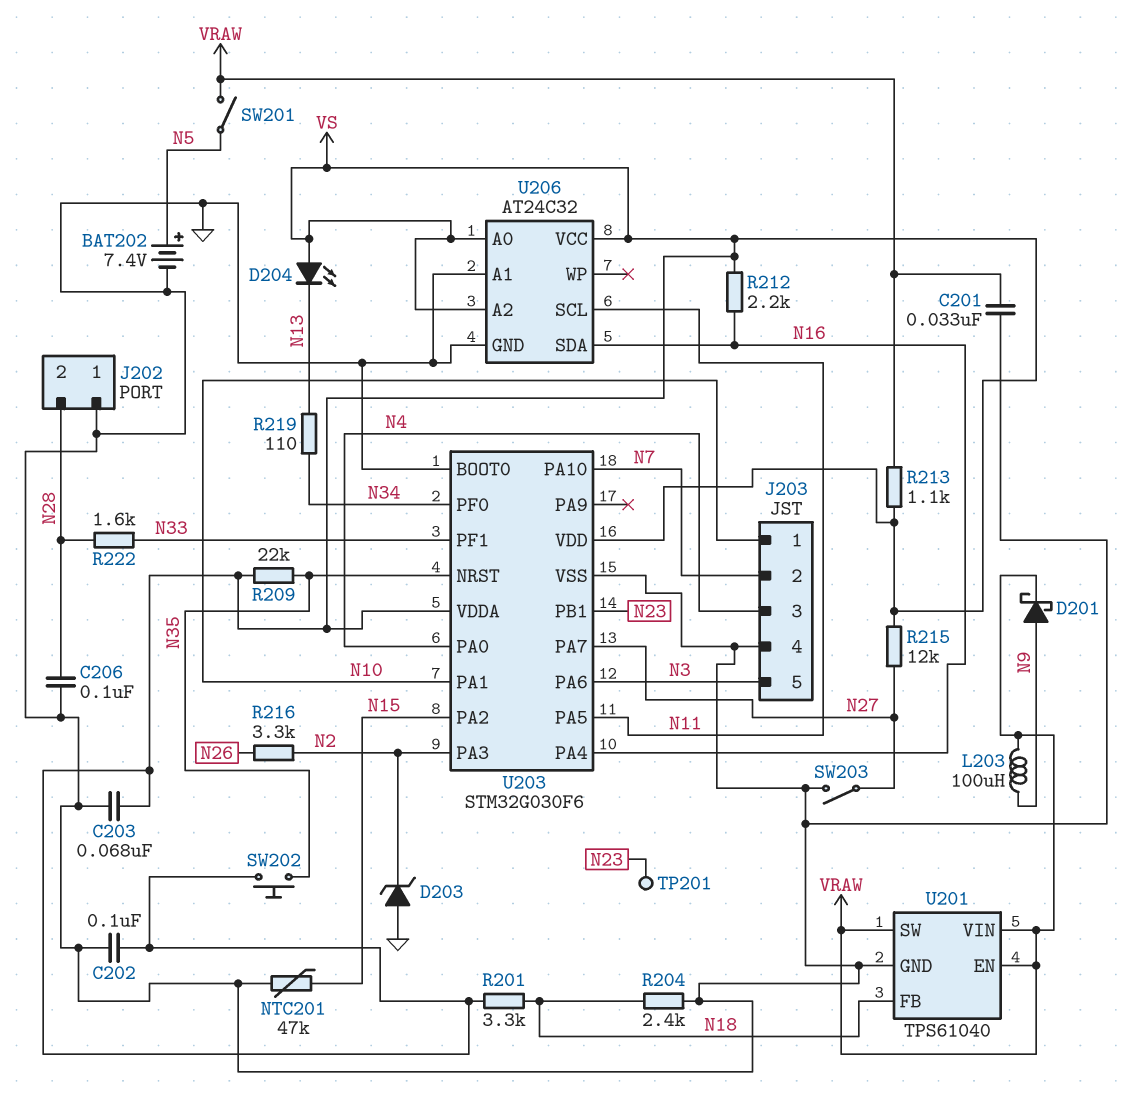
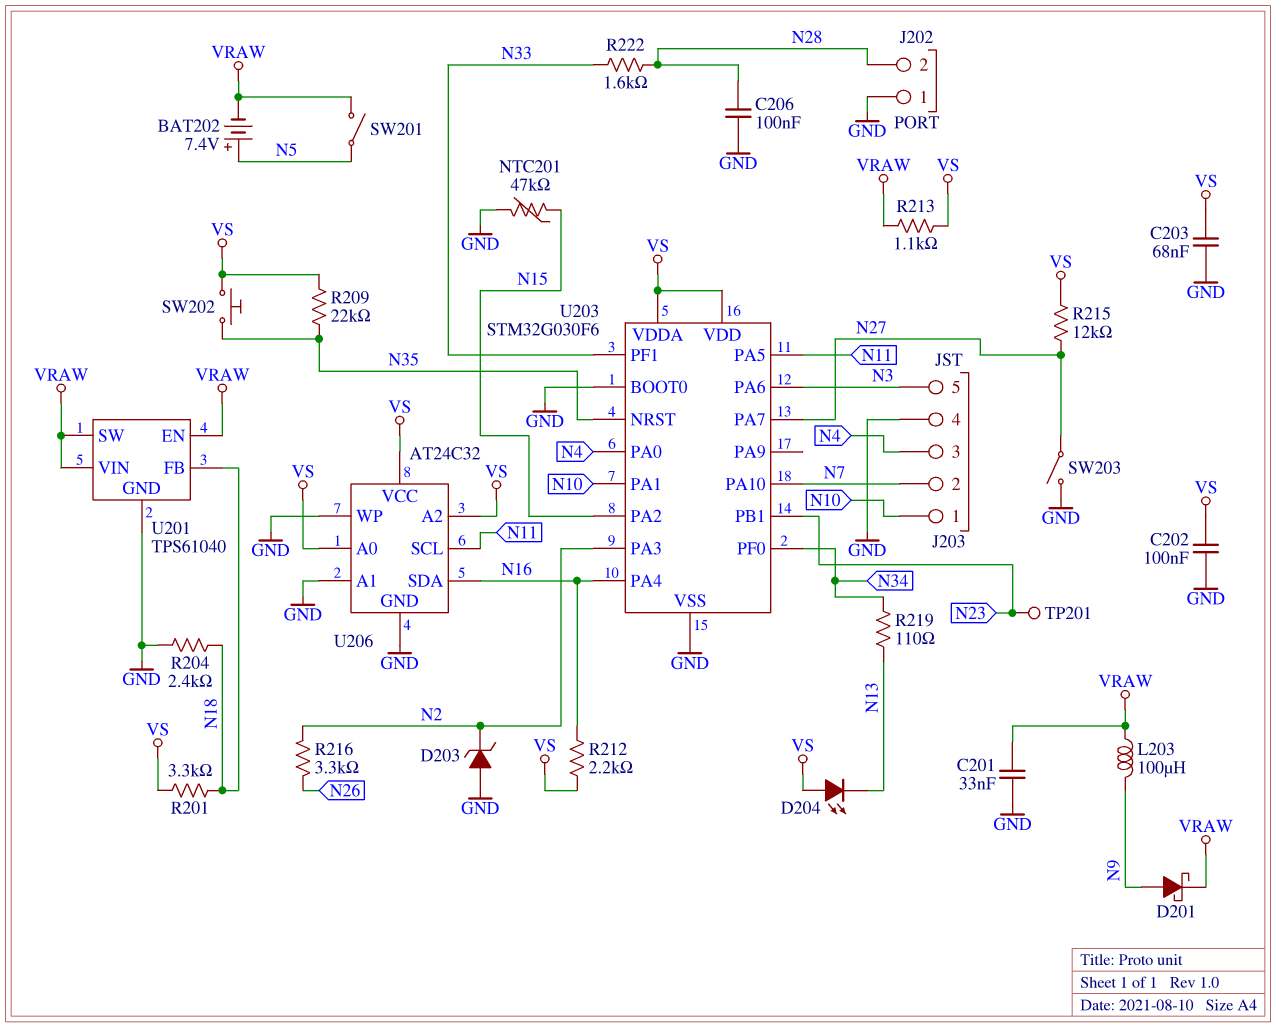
BAT202: 7.4V (plus N5, minus GND) -> 7.4V (plus N5, minus VRAW)
U206 pin WP: none -> GND

